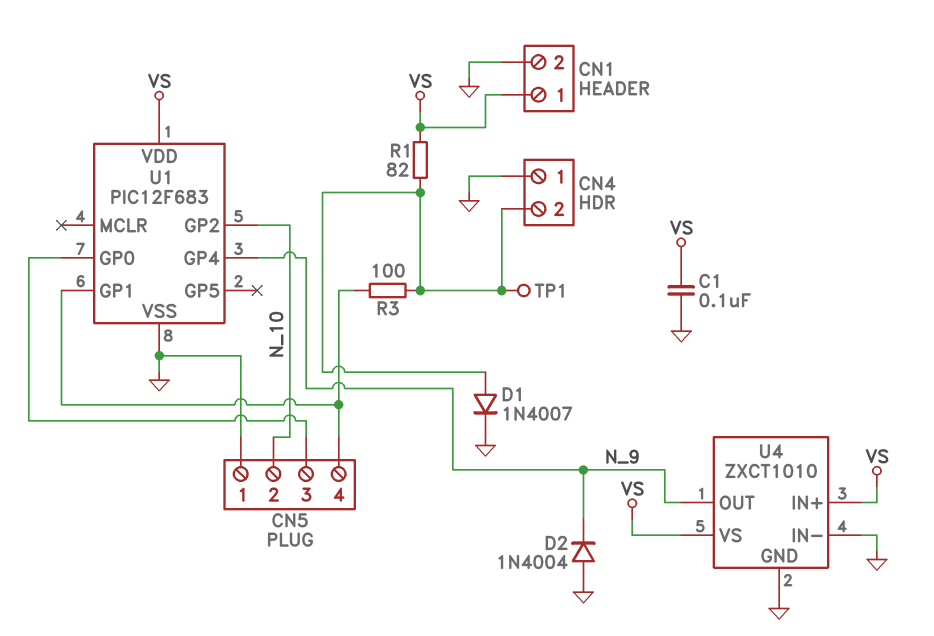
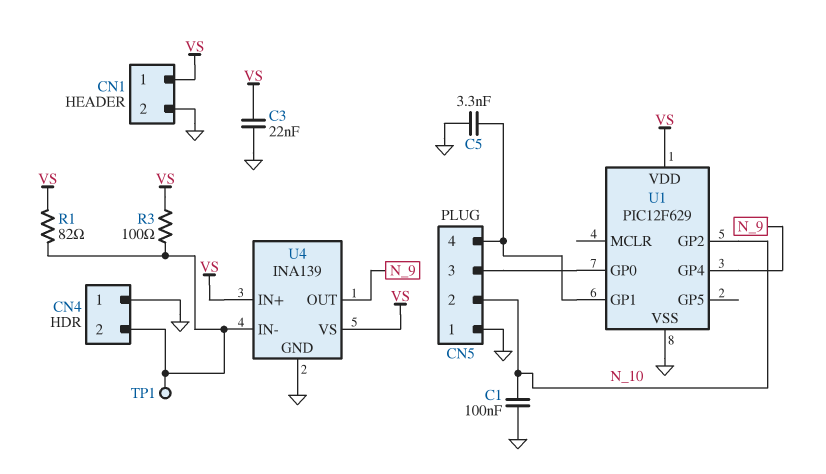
C1: 100nF (GND, VS) -> 100nF (GND, N_10)
C3: none -> 22nF (GND, VS)
C5: none -> 3.3nF (CN5/4, GND)
D1: diode 1N4007 (A CN4/2, K GND) -> none
D2: diode 1N4004 (A GND, K N_9) -> none
R3: 100 (CN4/2, CN5/4) -> 100 (CN4/2, VS)
U1: PIC12F683 -> PIC12F629
U4: ZXCT1010 -> INA139
U4 pin IN-: GND -> CN4/2

